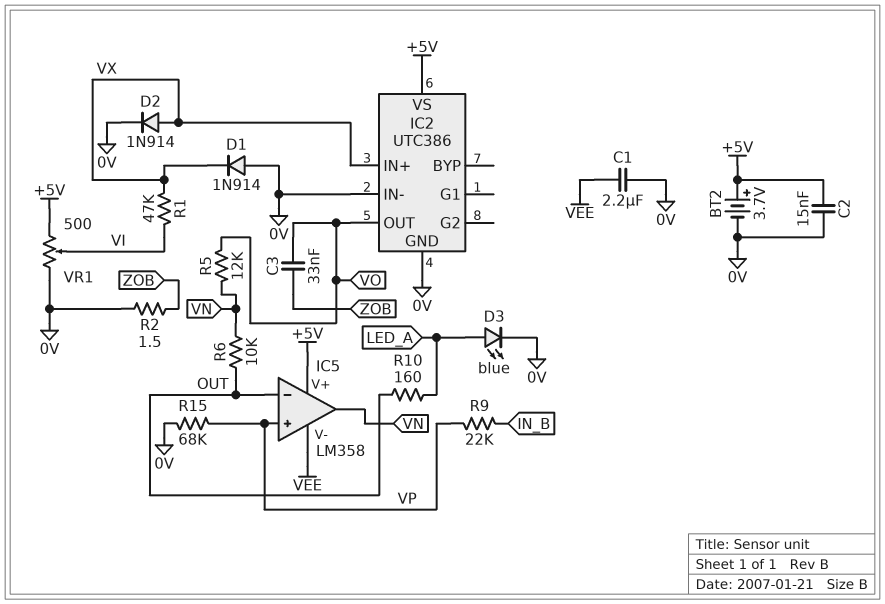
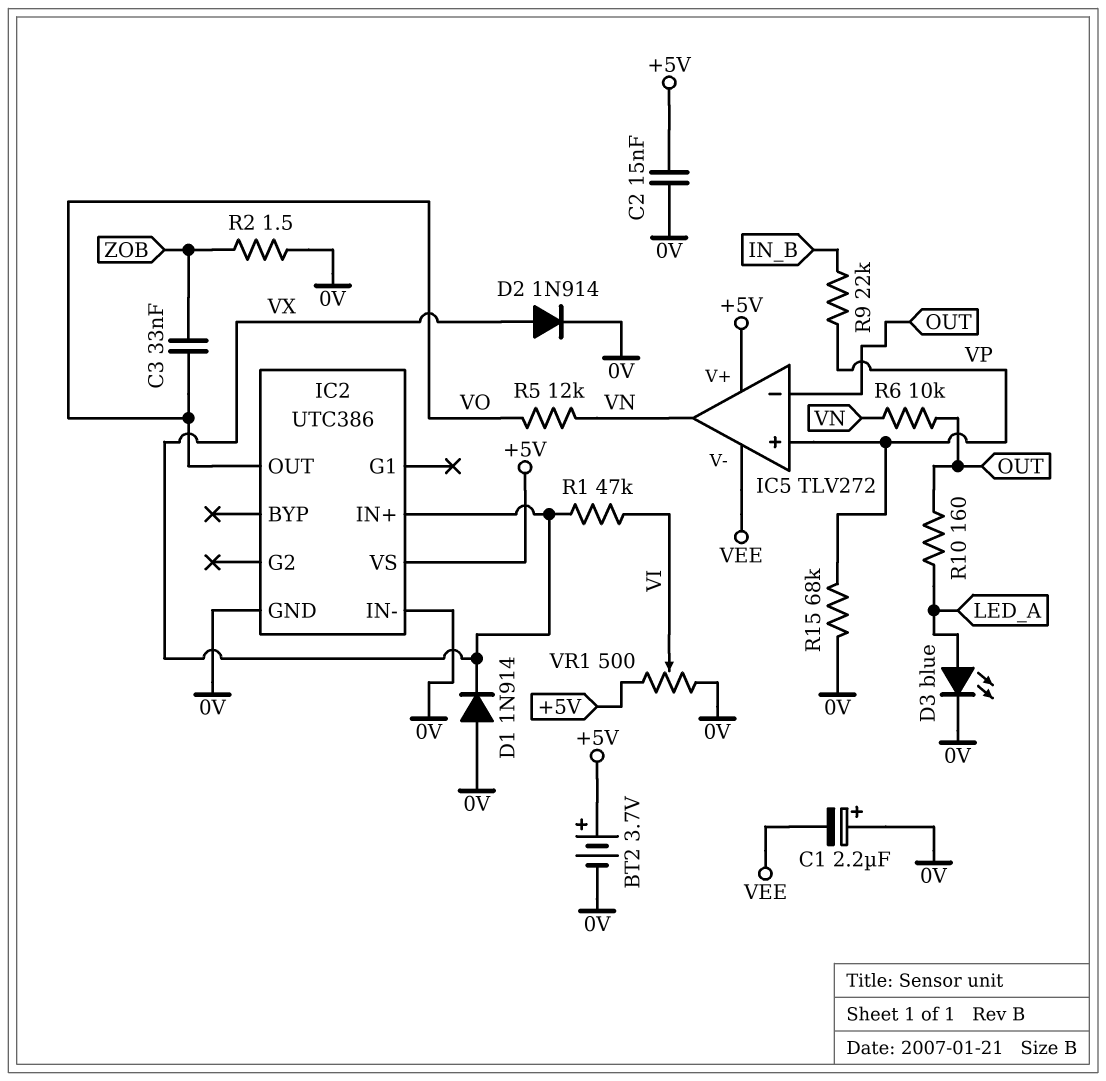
C1: 2.2uF (0V, VEE) -> 2.2uF (plus 0V, minus VEE)
IC5: LM358 -> TLV272

